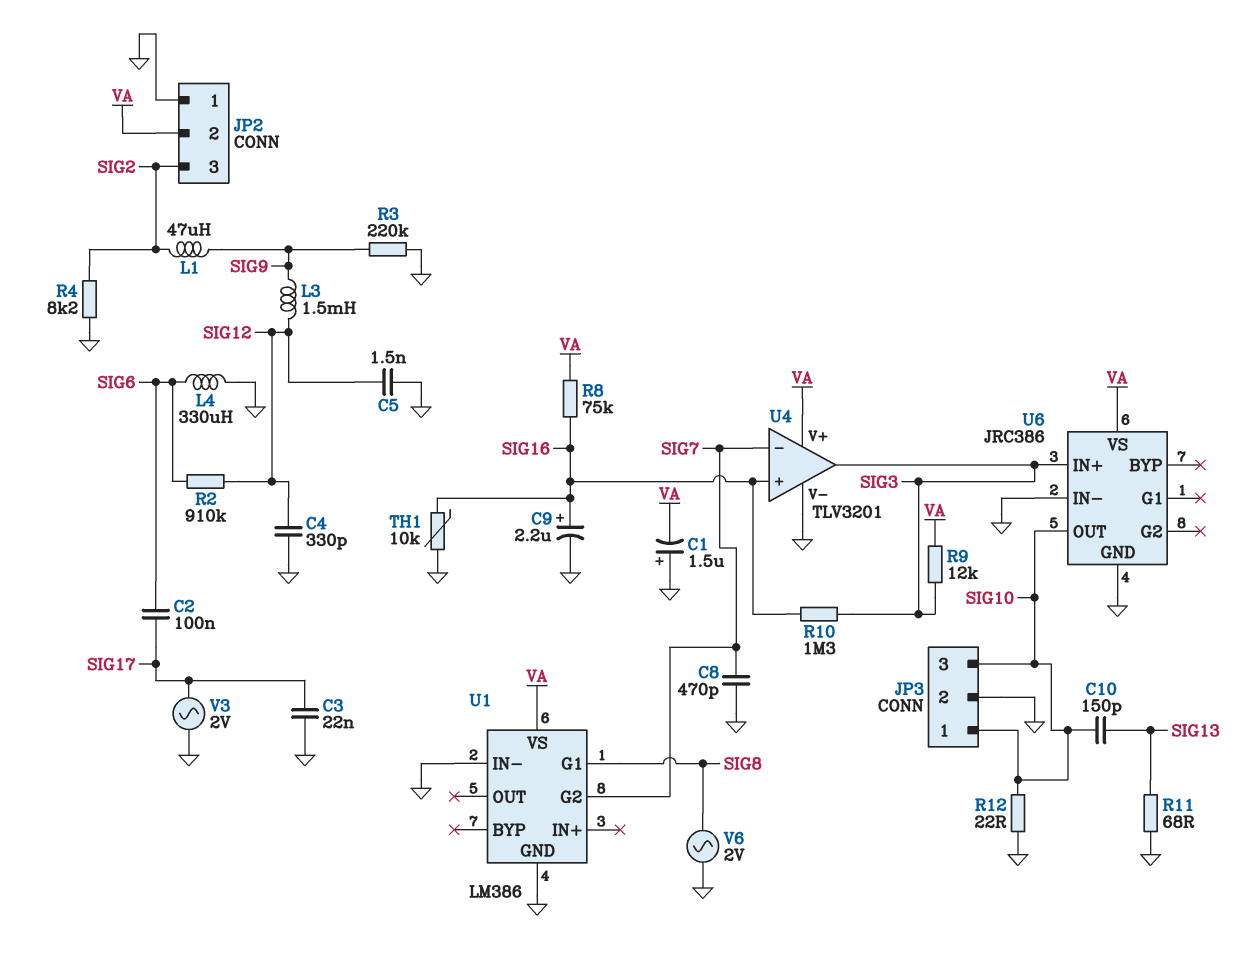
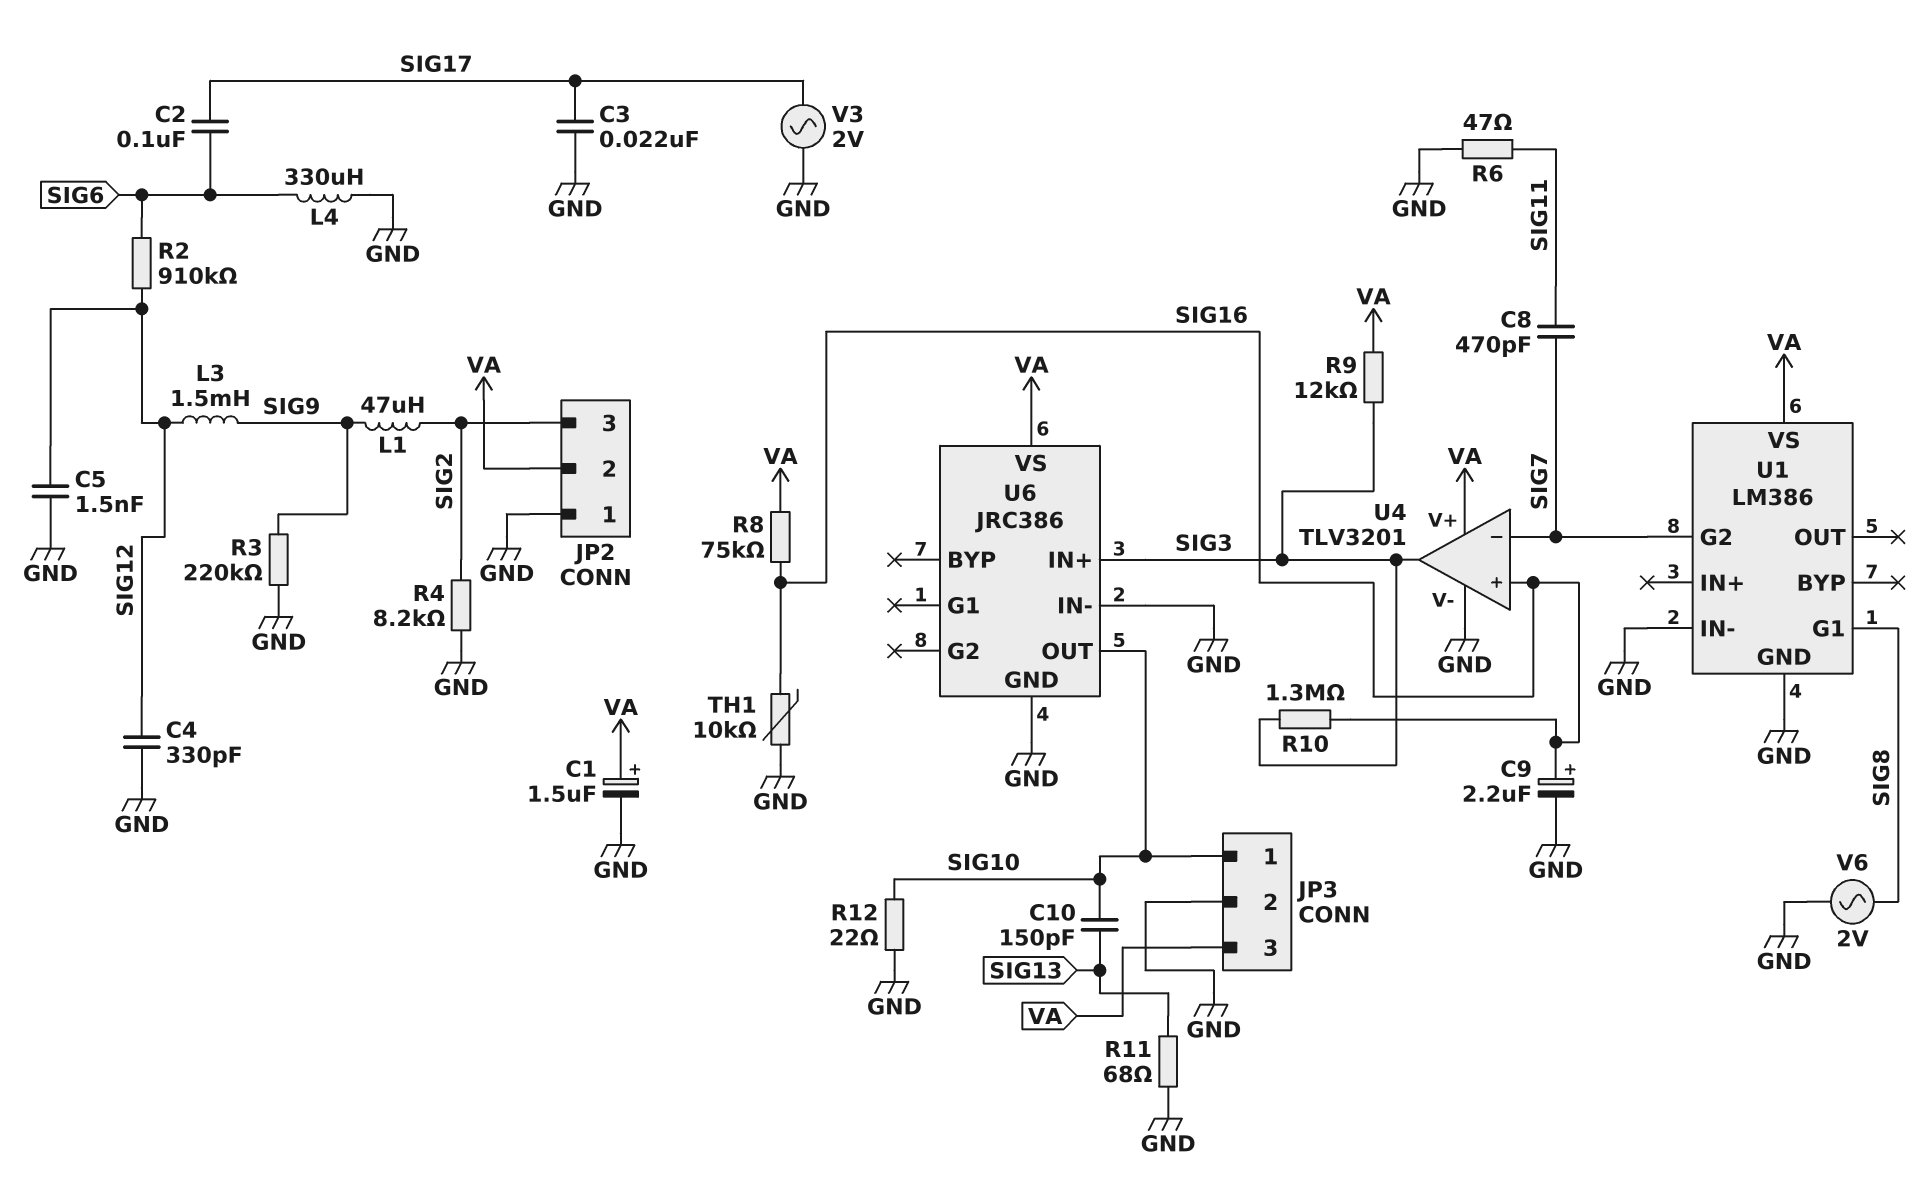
C1: 1.5uF (plus GND, minus VA) -> 1.5uF (plus VA, minus GND)
C8: 470pF (GND, SIG7) -> 470pF (SIG7, SIG11)
JP3 pin 3: SIG10 -> VA
R6: none -> 47 (GND, SIG11)

